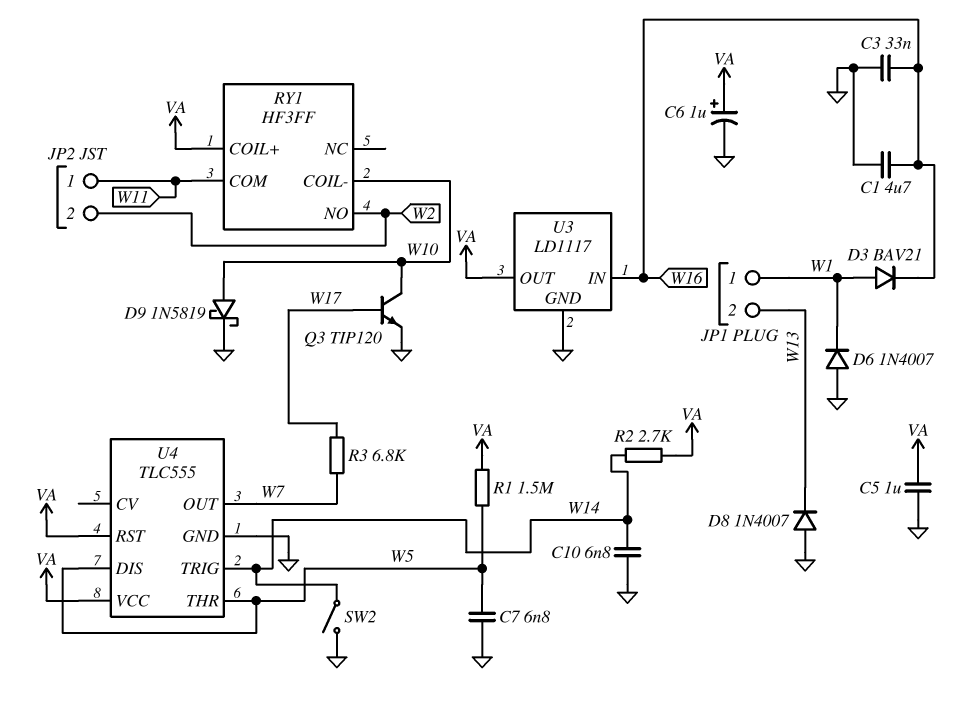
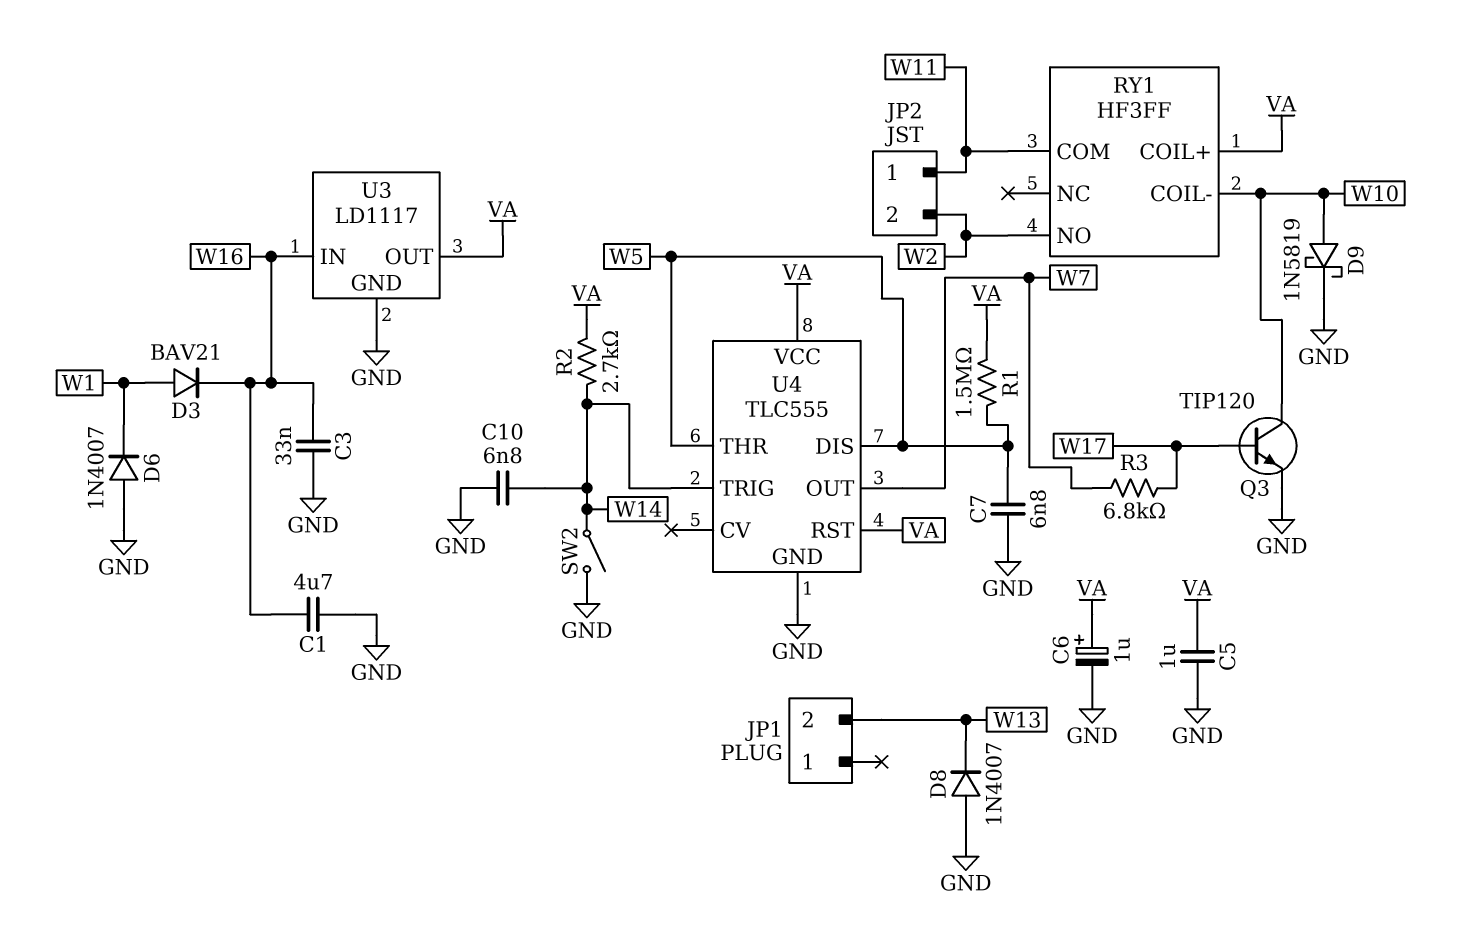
JP1 pin 1: W1 -> none

